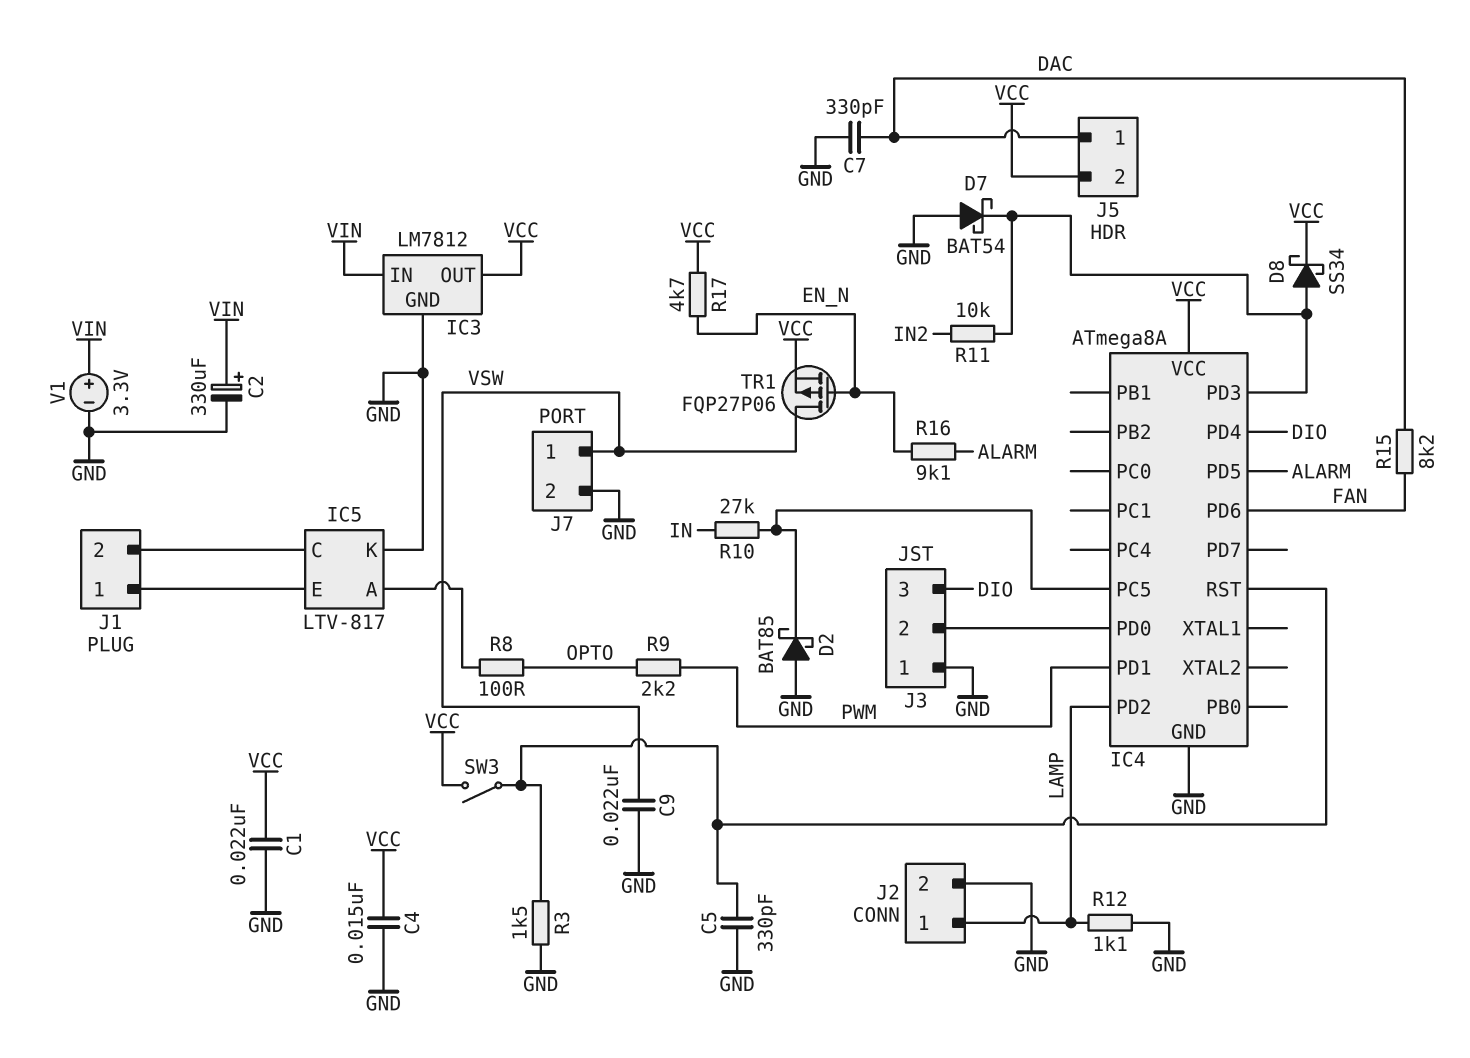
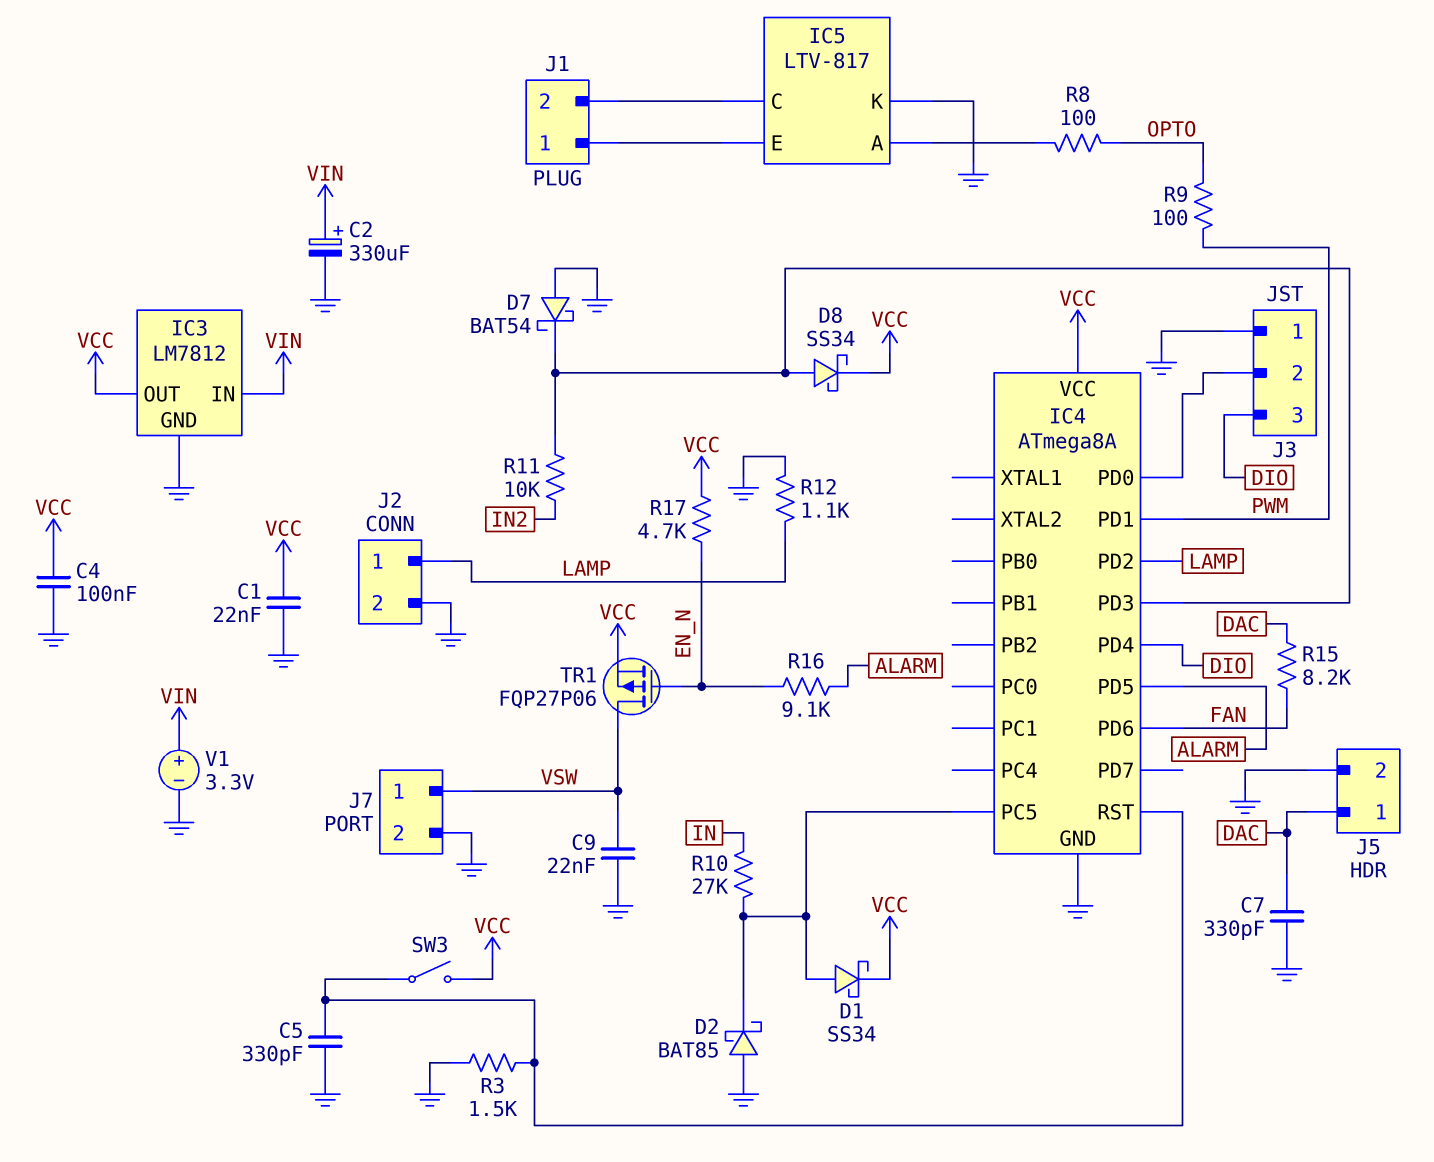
C4: 15nF (GND, VCC) -> 100nF (GND, VCC)
D1: none -> schottky SS34 (A IC4/PC5, K VCC)
J5 pin 2: VCC -> GND
R9: 2.2k (OPTO, PWM) -> 100 (OPTO, PWM)

